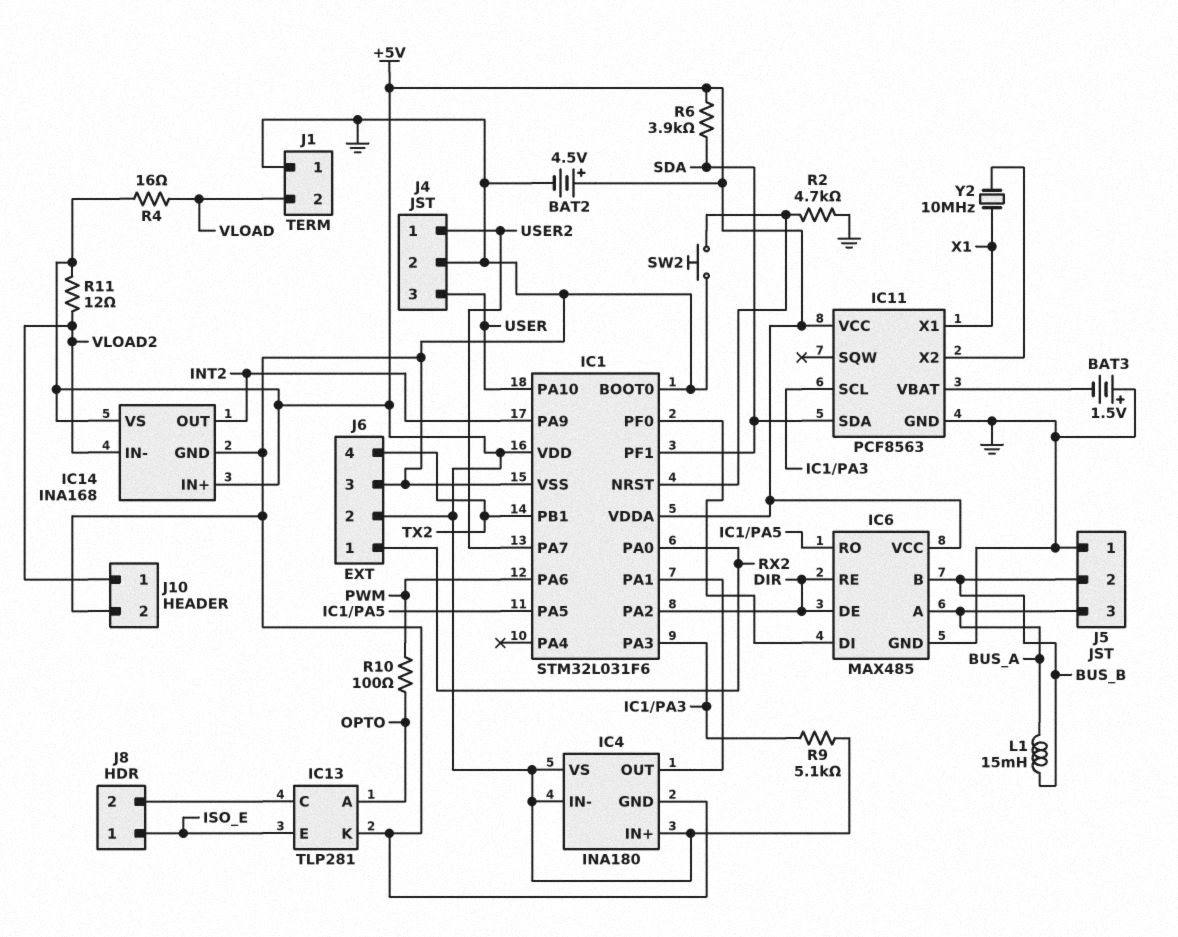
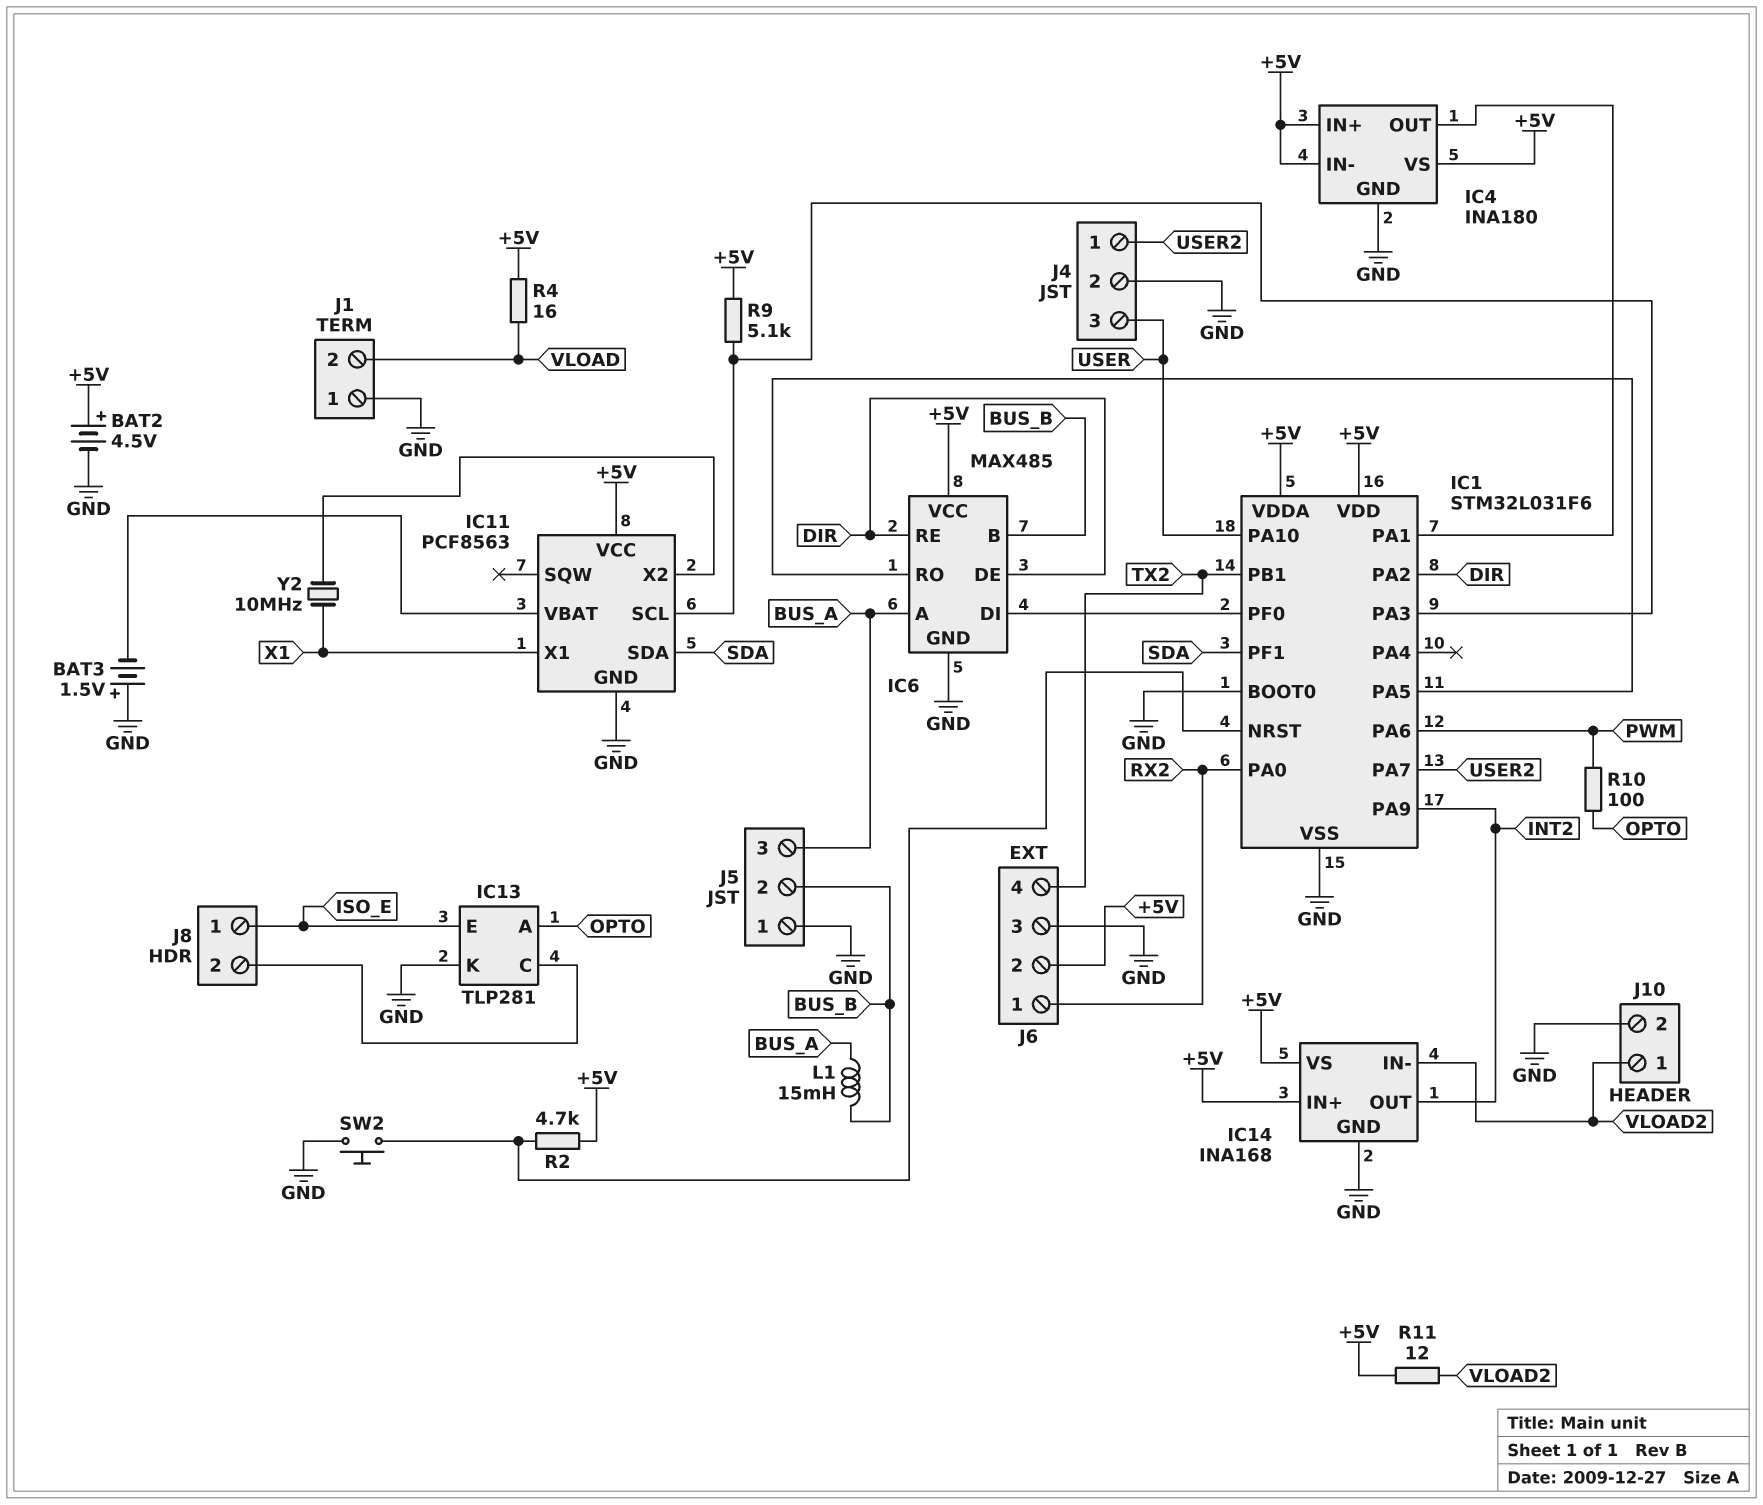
R2: 4.7k (GND, IC1/NRST) -> 4.7k (+5V, IC1/NRST)
R6: 3.9k (+5V, SDA) -> none

